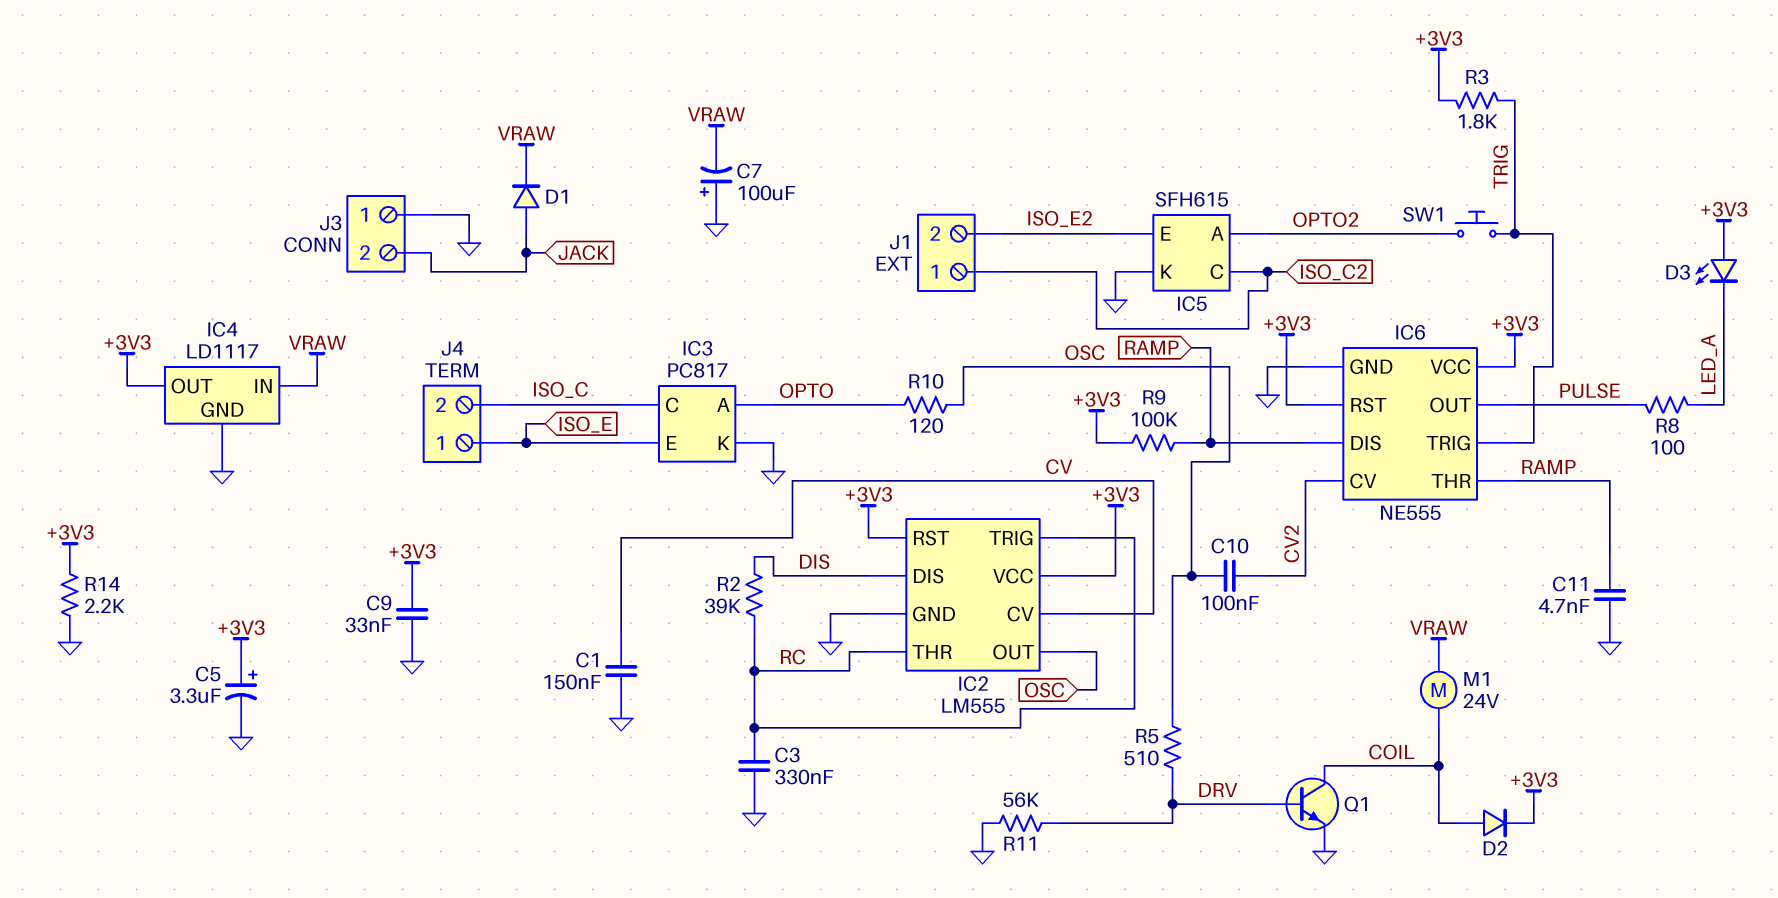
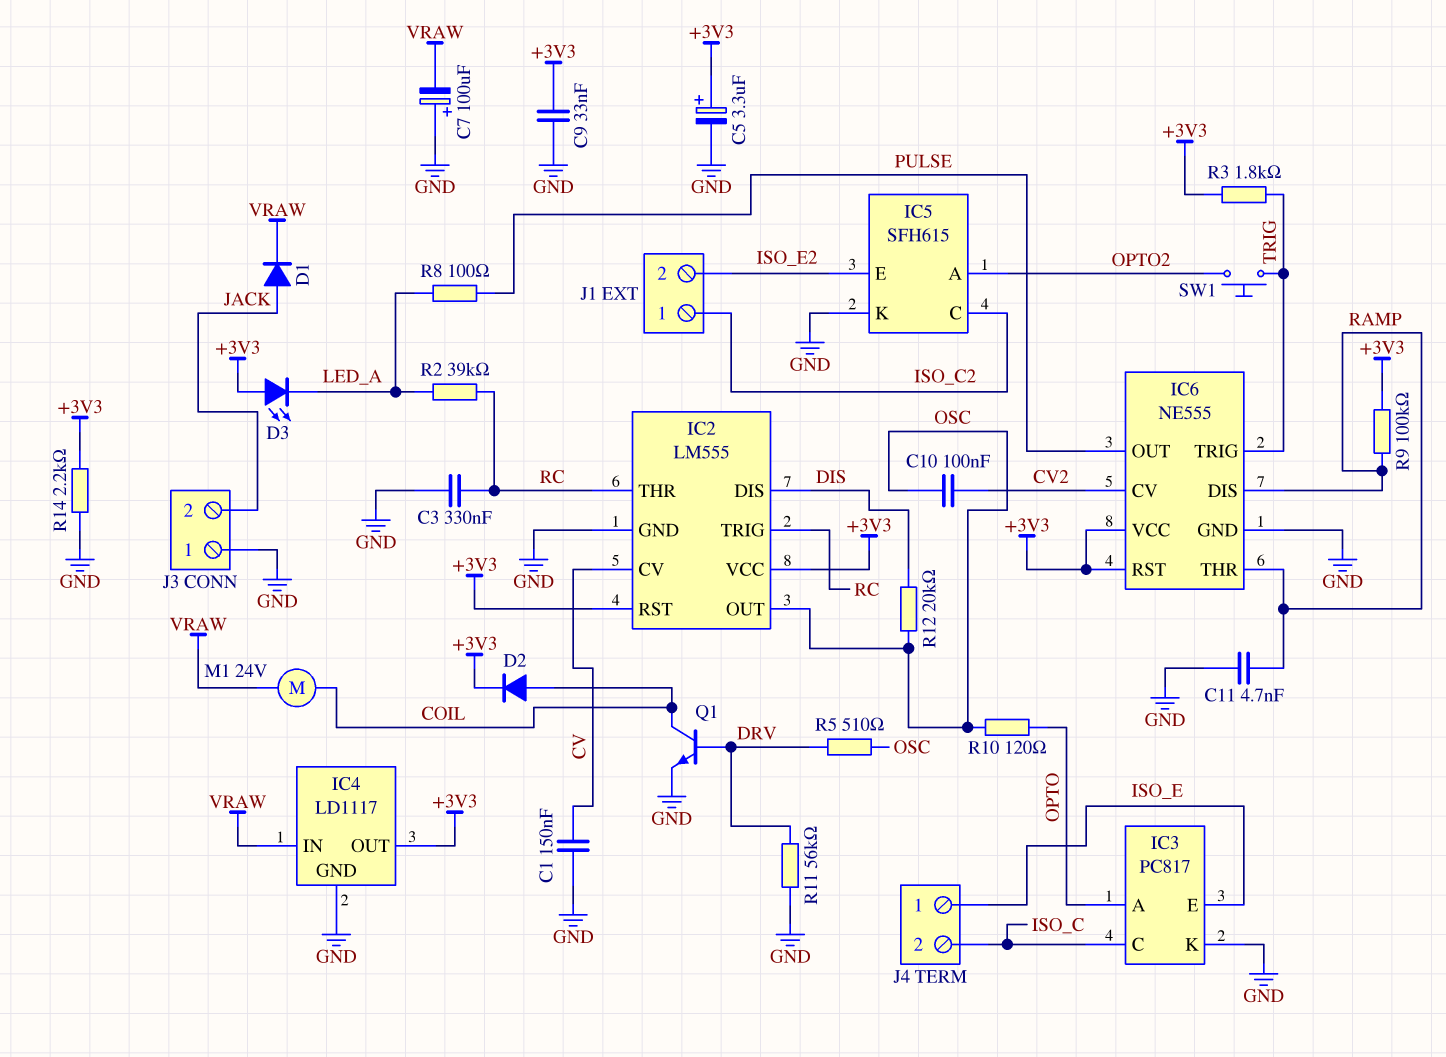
R2: 39k (DIS, RC) -> 39k (LED_A, RC)
R12: none -> 20k (DIS, OSC)

